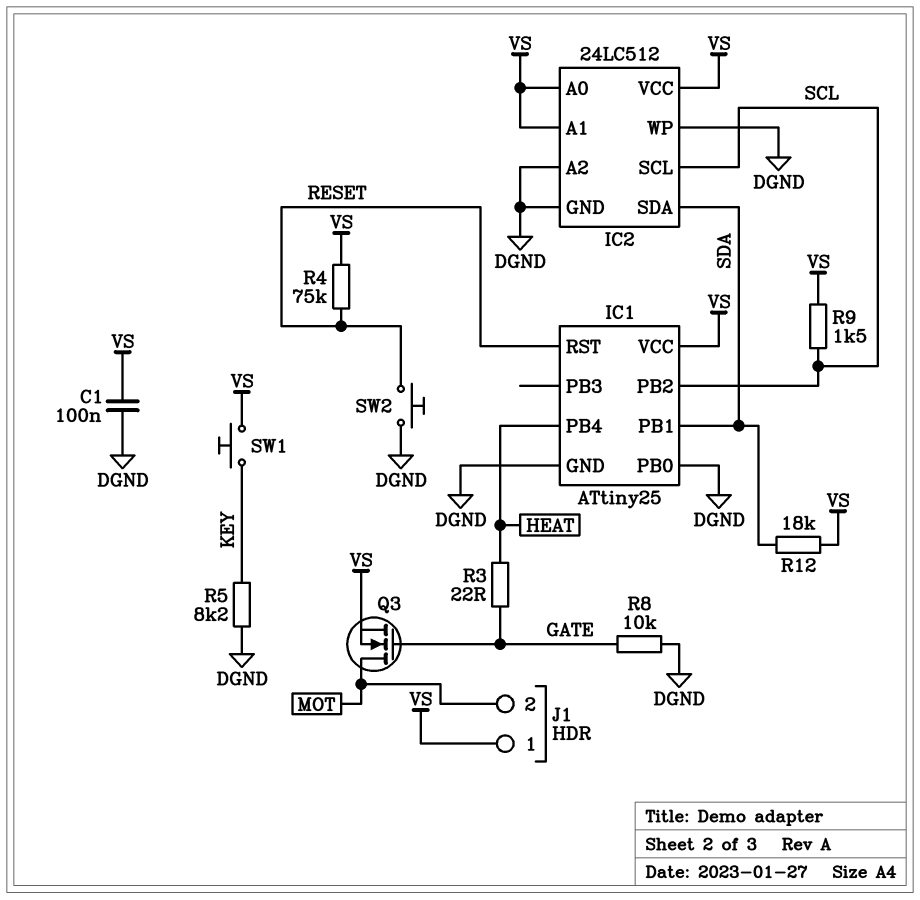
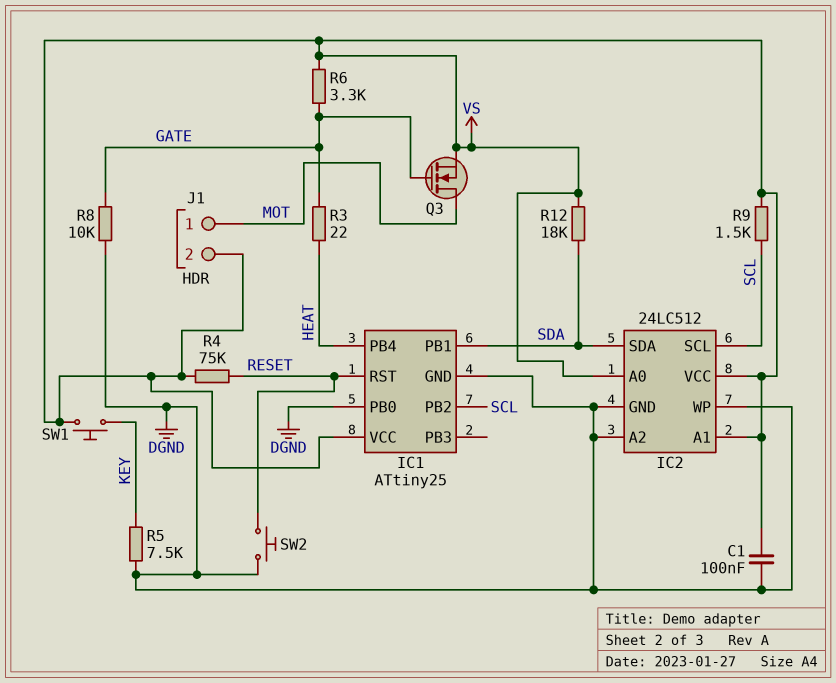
J1 pin 1: VS -> MOT
J1 pin 2: MOT -> VS
R5: 8.2k (DGND, KEY) -> 7.5k (DGND, KEY)
R6: none -> 3.3k (GATE, VS)

